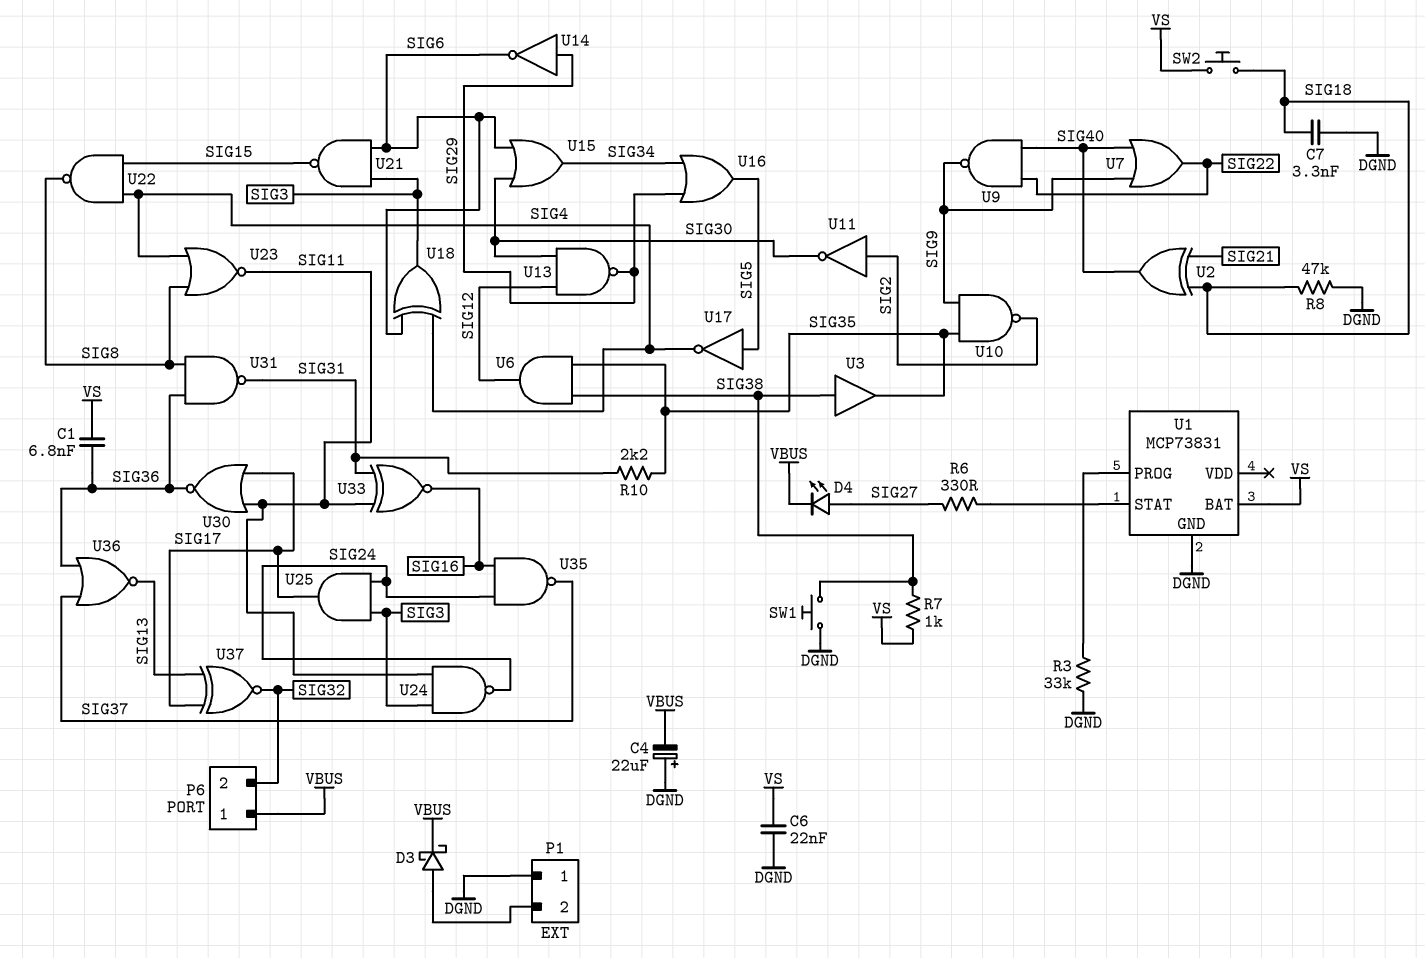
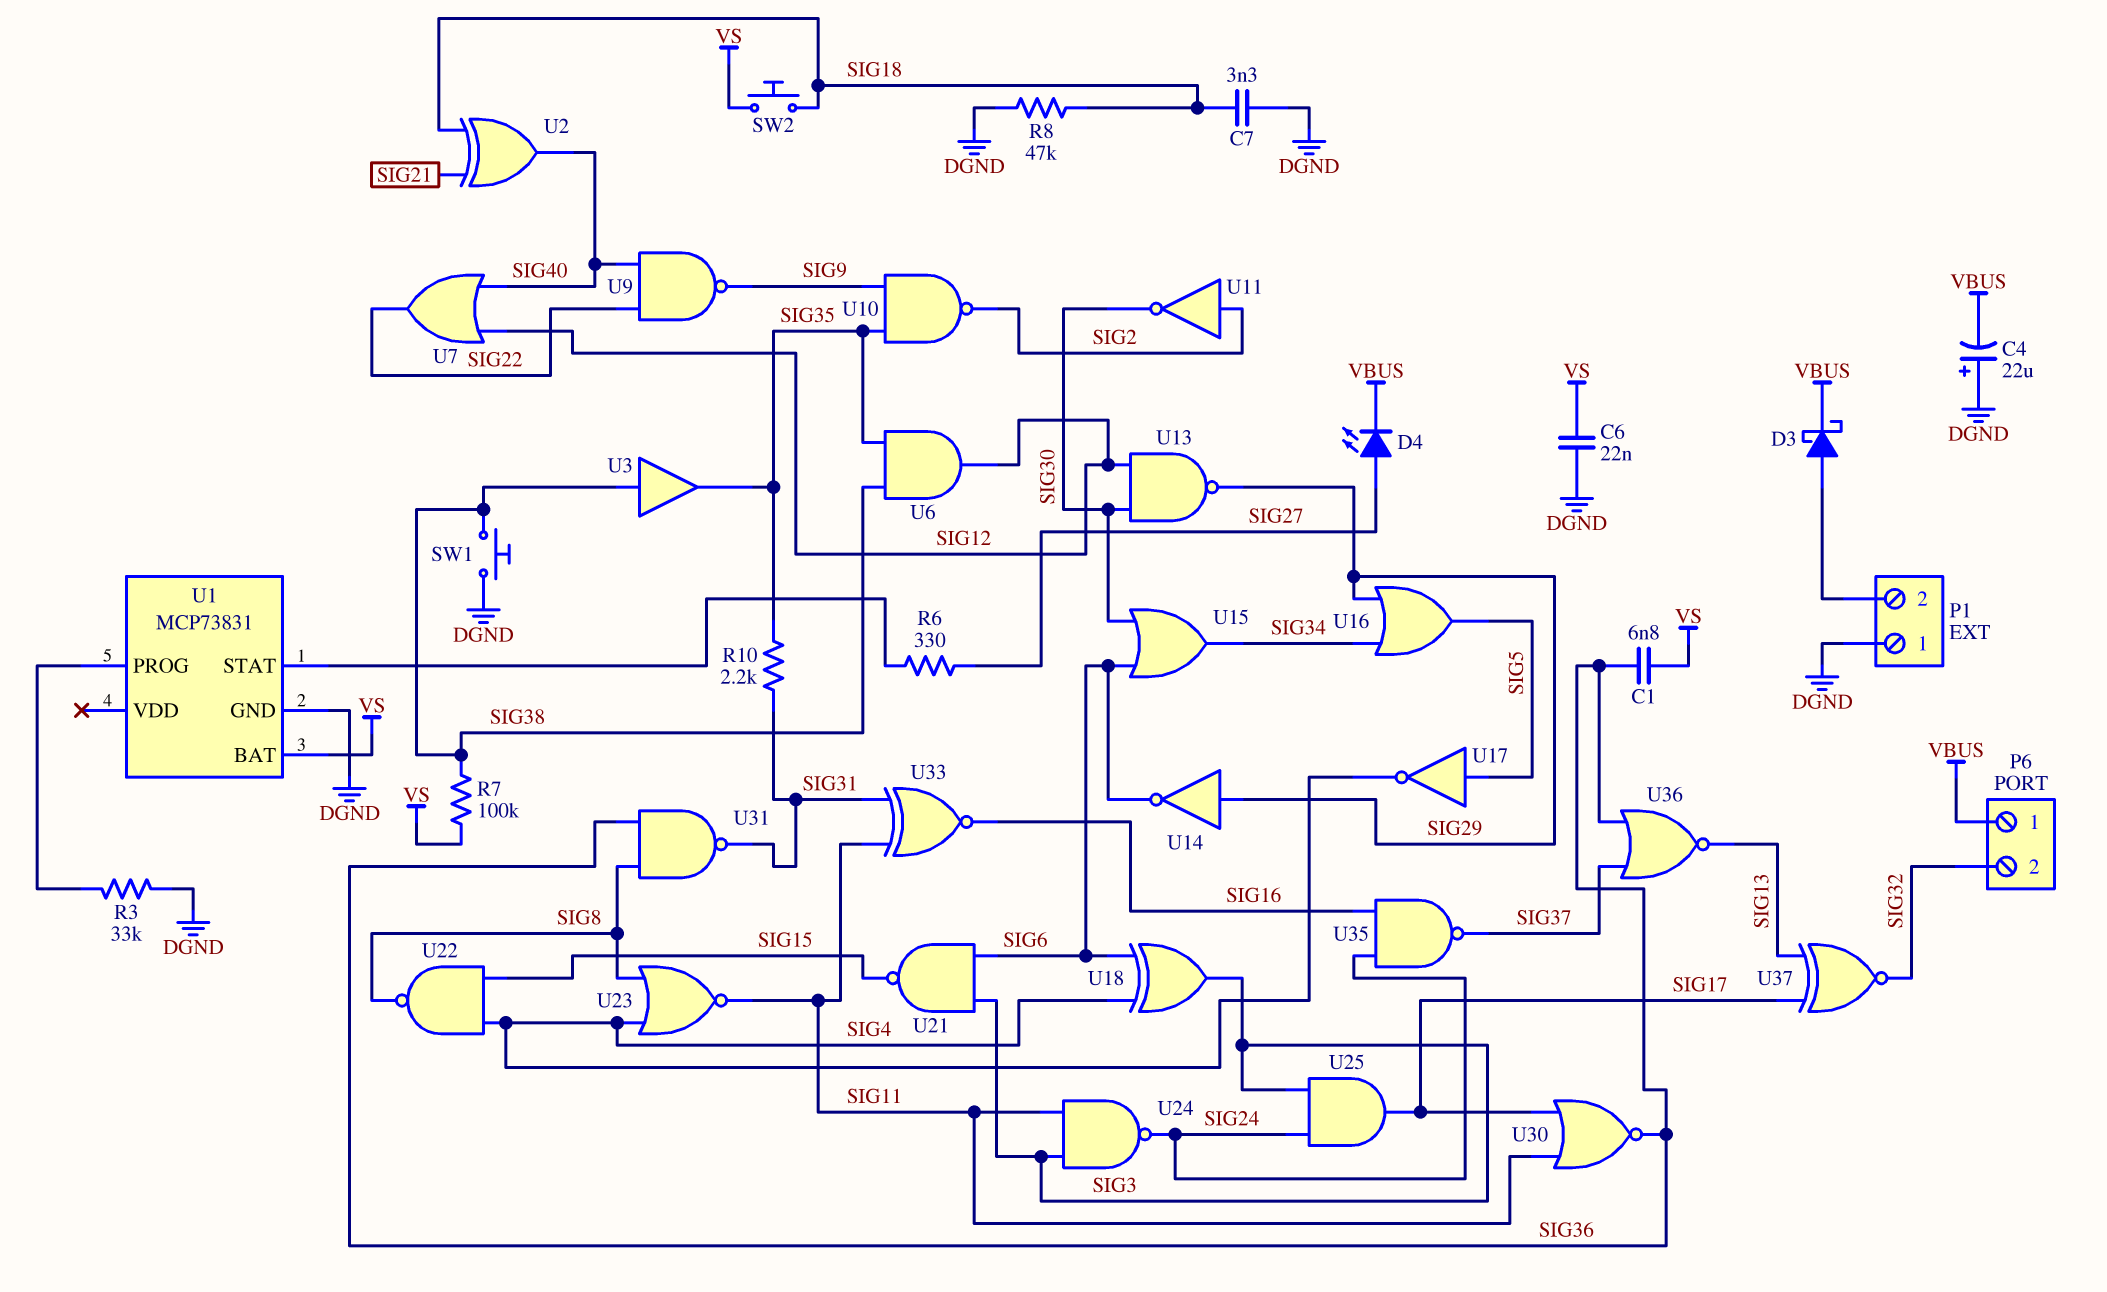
R7: 1k (SIG38, VS) -> 100k (SIG38, VS)
U7: OR (in SIG9, in SIG40, out SIG22) -> OR (in SIG12, in SIG40, out SIG22)

